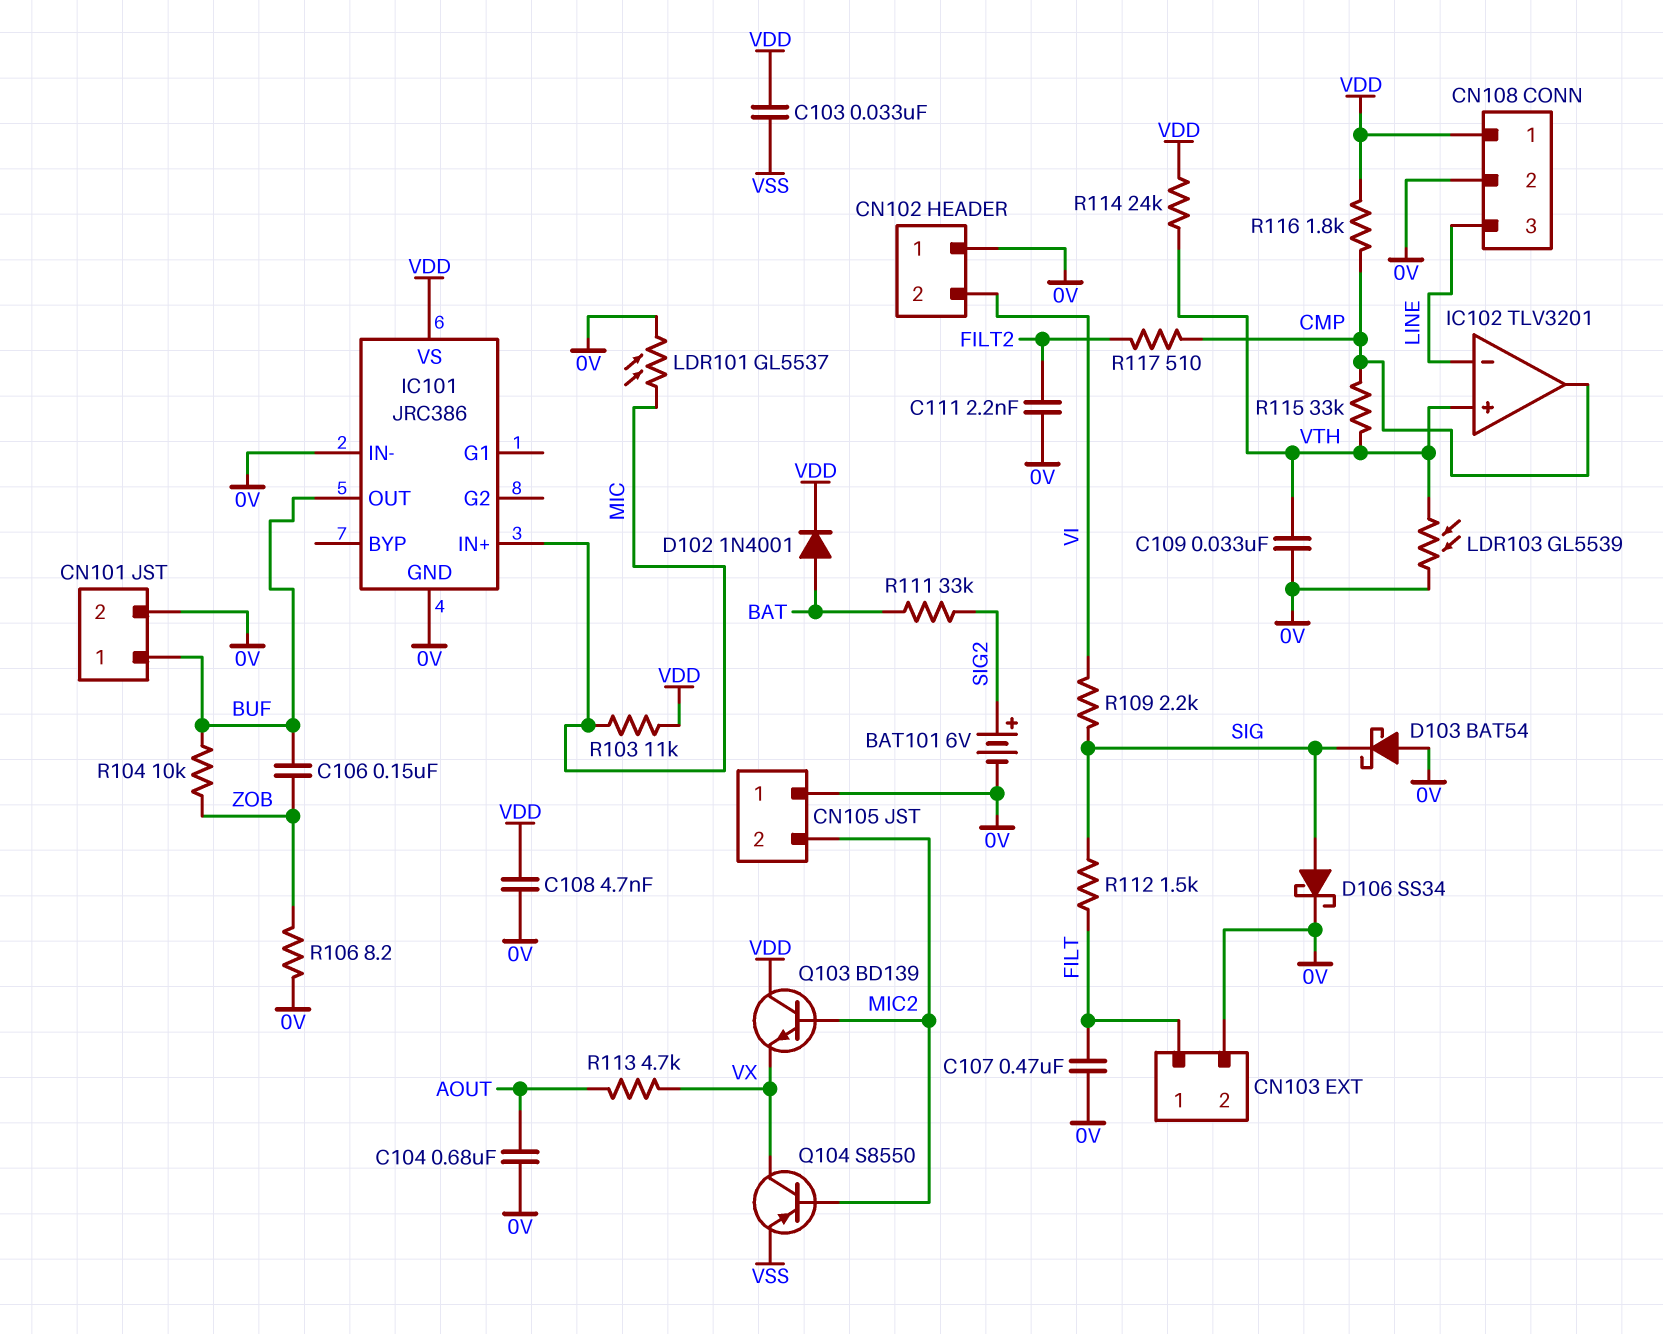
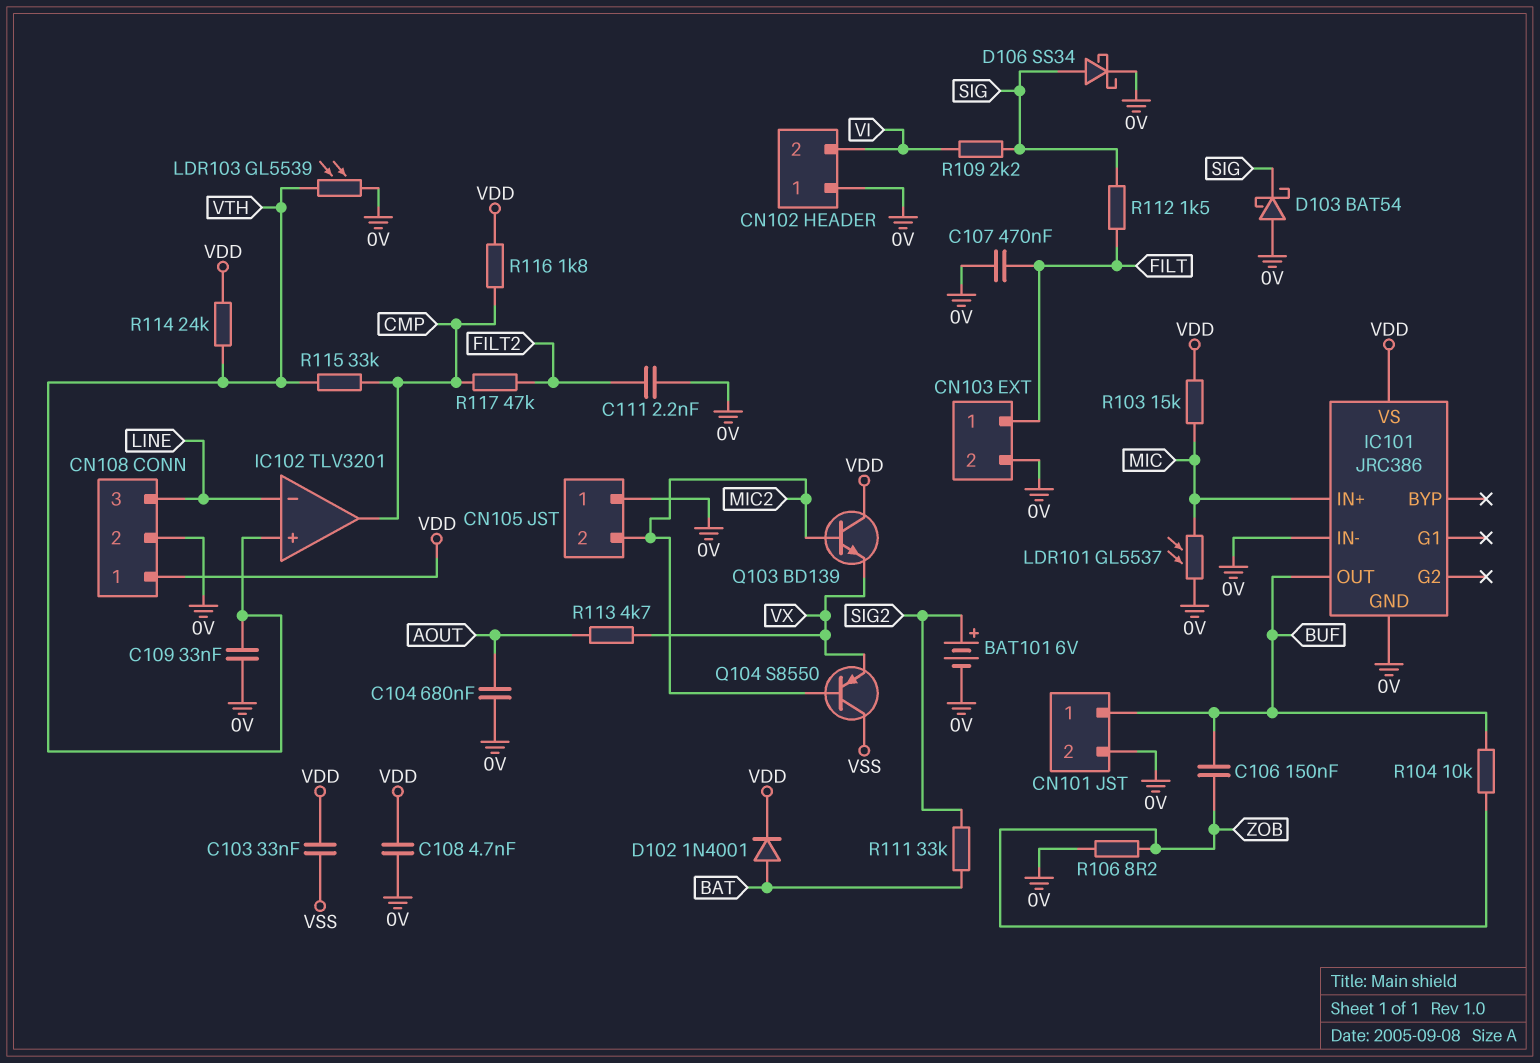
Q104: PNP S8550 (B MIC2, C VX, E VSS) -> PNP S8550 (B MIC2, C VSS, E VX)
R103: 11k (MIC, VDD) -> 15k (MIC, VDD)
R117: 510 (CMP, FILT2) -> 47k (CMP, FILT2)

